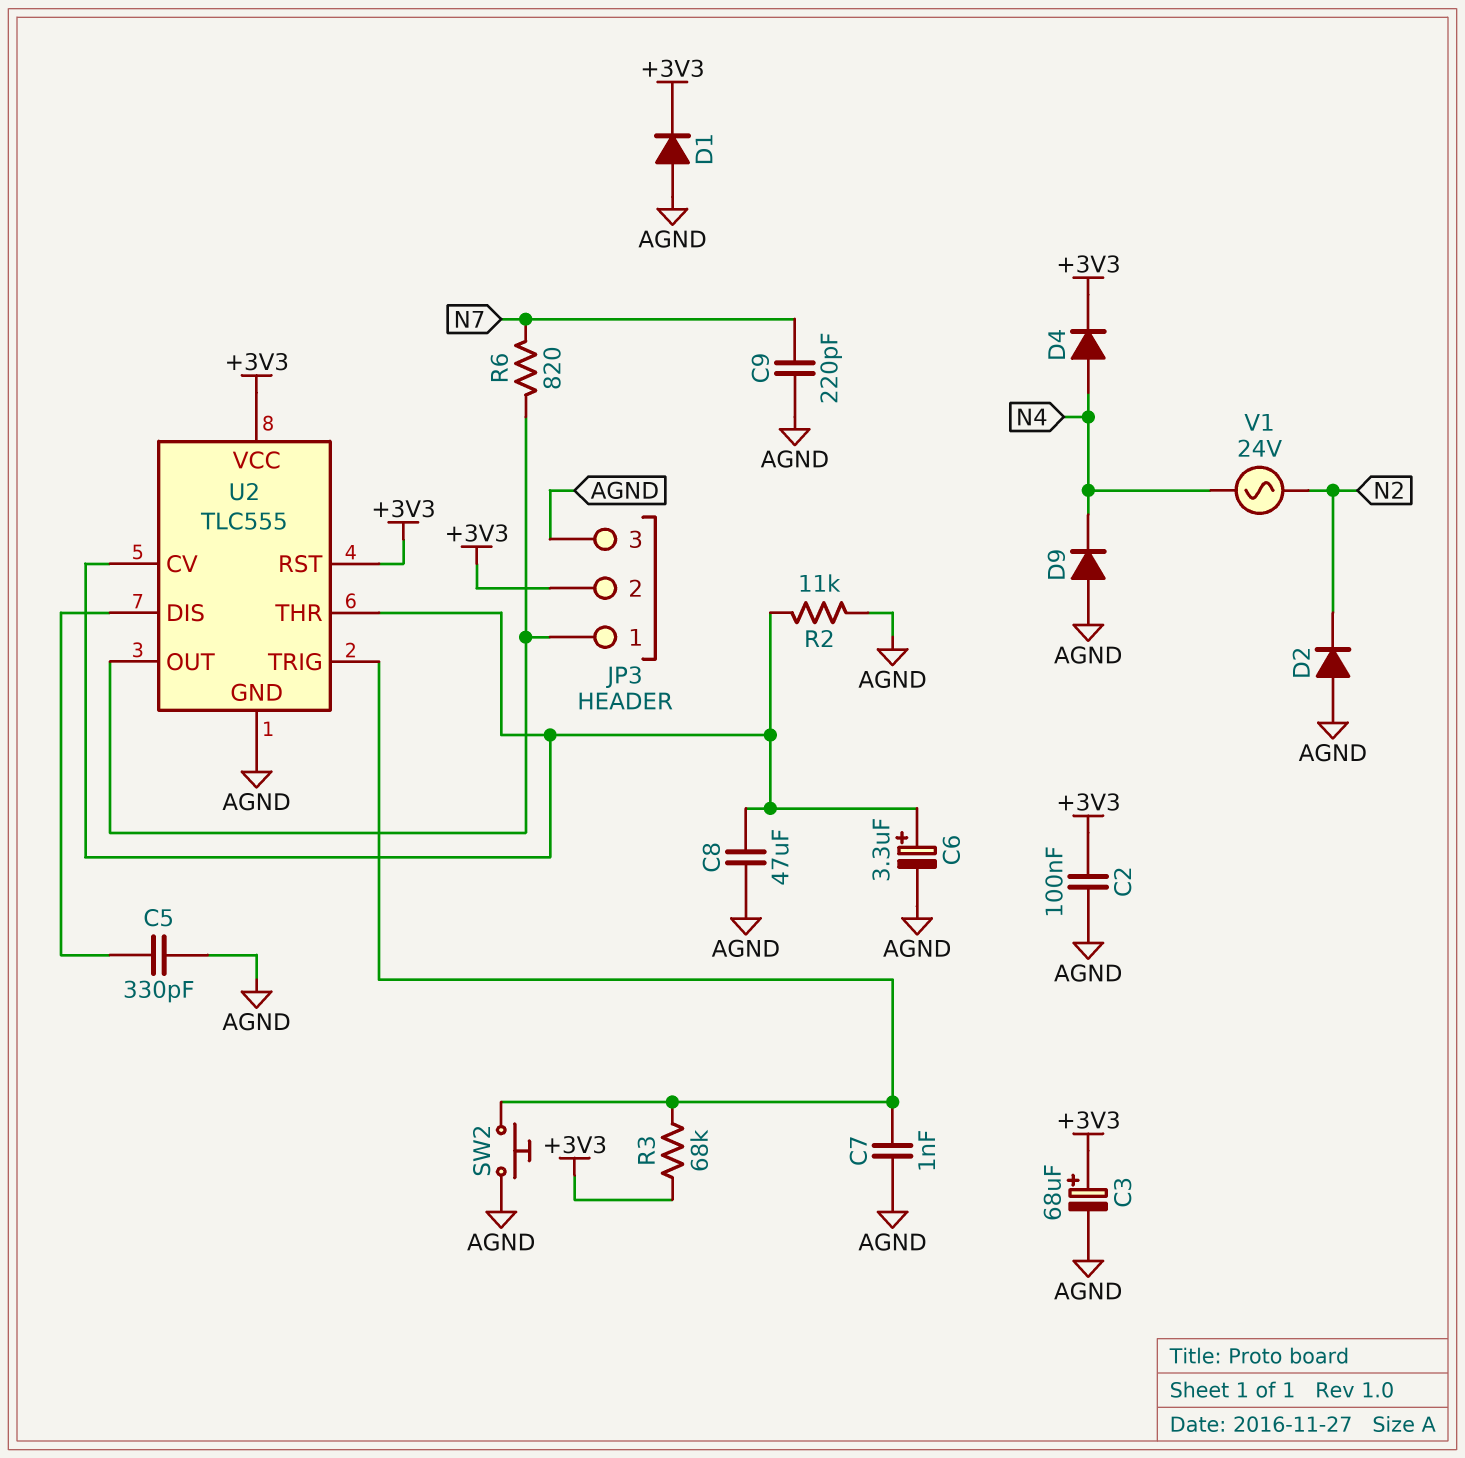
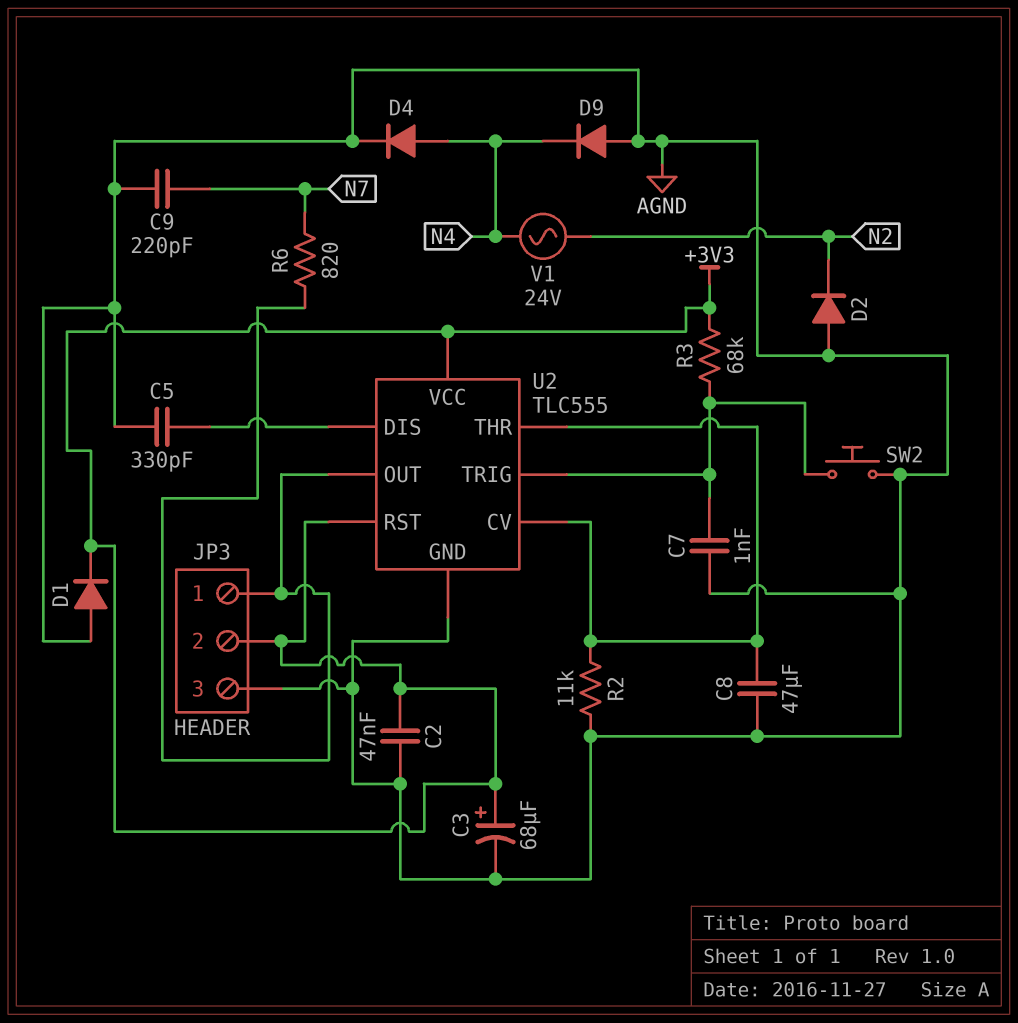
C2: 100nF (+3V3, AGND) -> 47nF (+3V3, AGND)
C6: 3.3uF (plus U2/CV, minus AGND) -> none
D4: diode (A N4, K +3V3) -> diode (A N4, K AGND)

